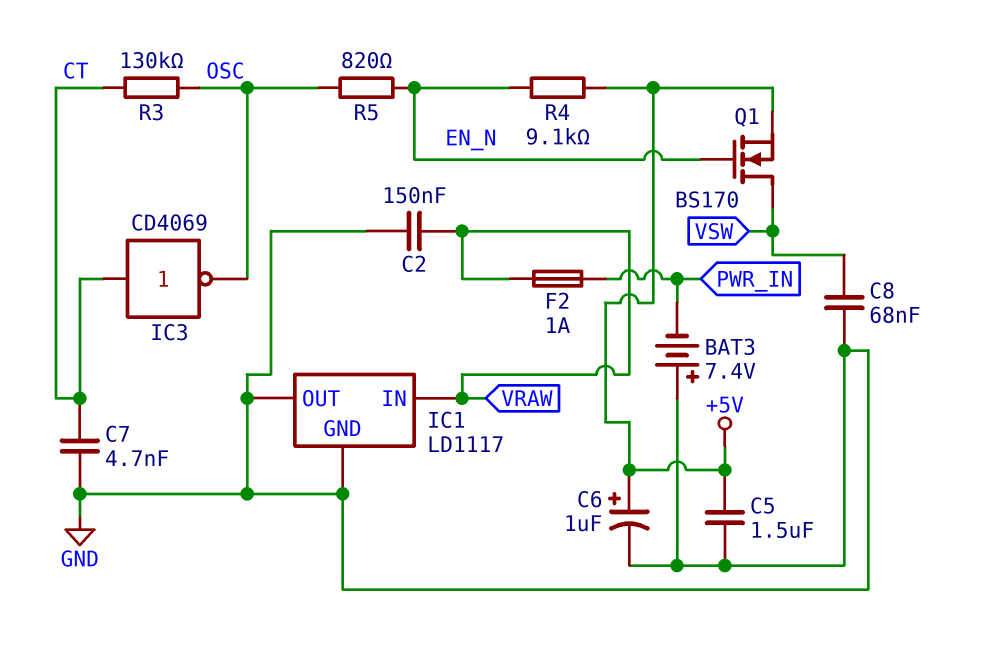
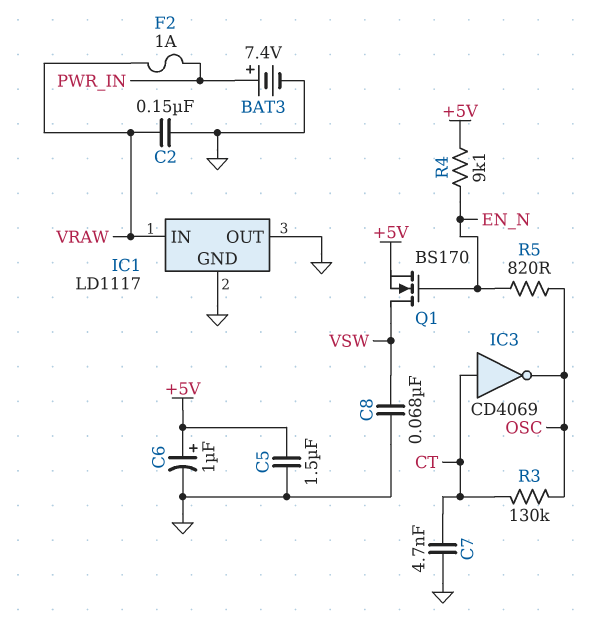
BAT3: 7.4V (plus GND, minus PWR_IN) -> 7.4V (plus PWR_IN, minus GND)

